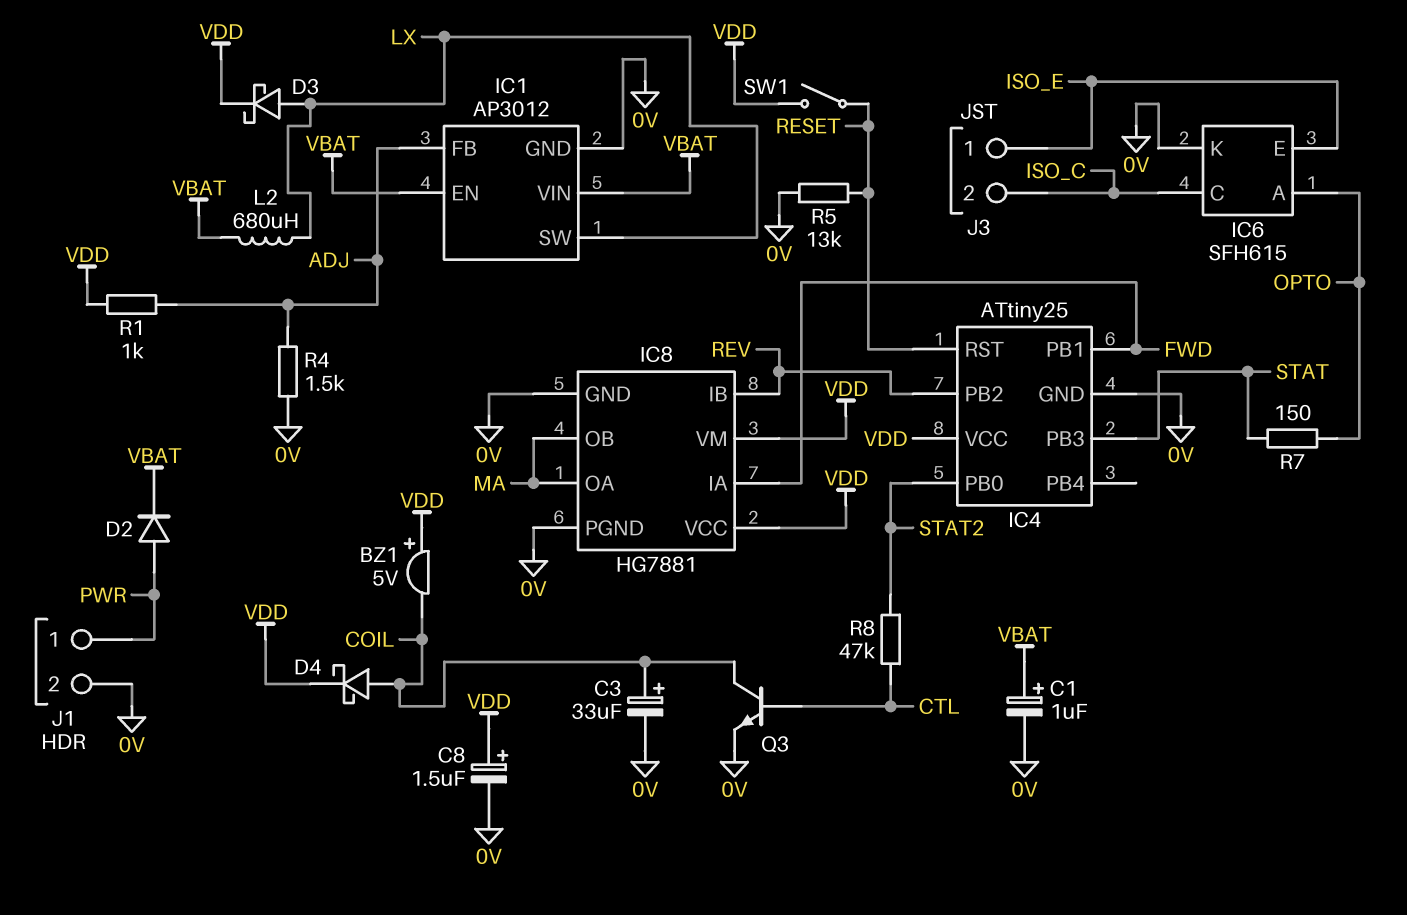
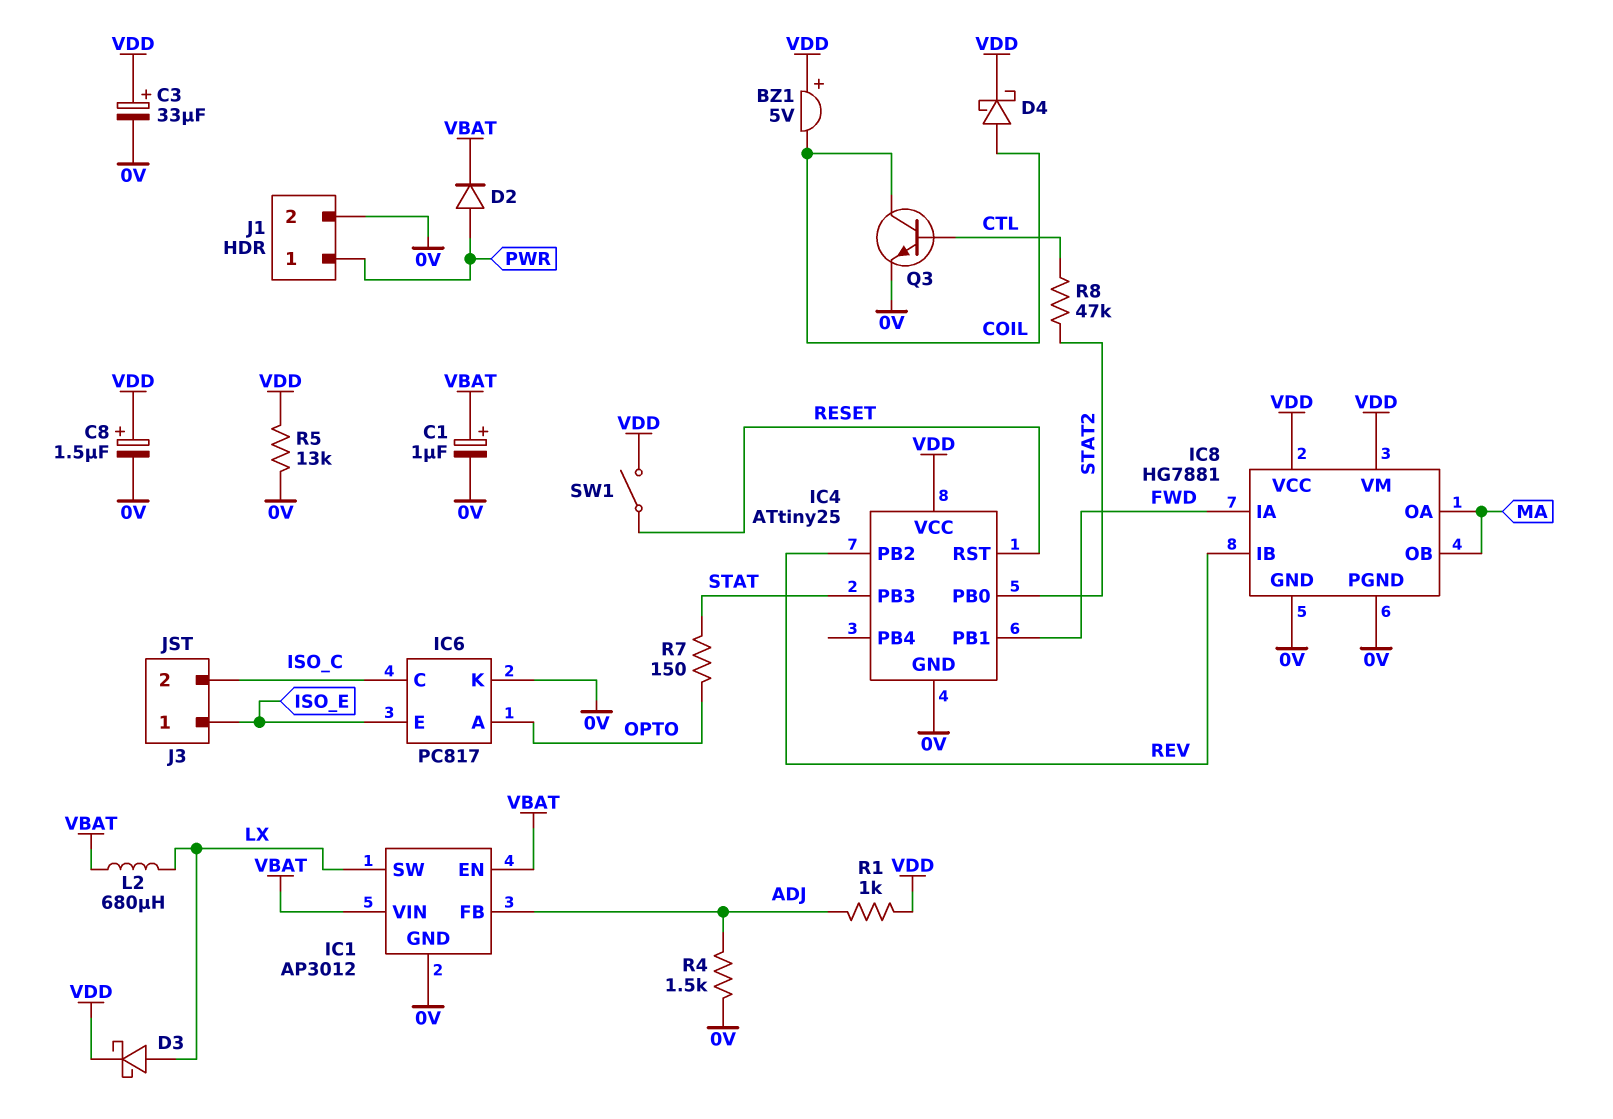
C3: 33uF (plus COIL, minus 0V) -> 33uF (plus VDD, minus 0V)
IC6: SFH615 -> PC817
R5: 13k (0V, RESET) -> 13k (0V, VDD)

